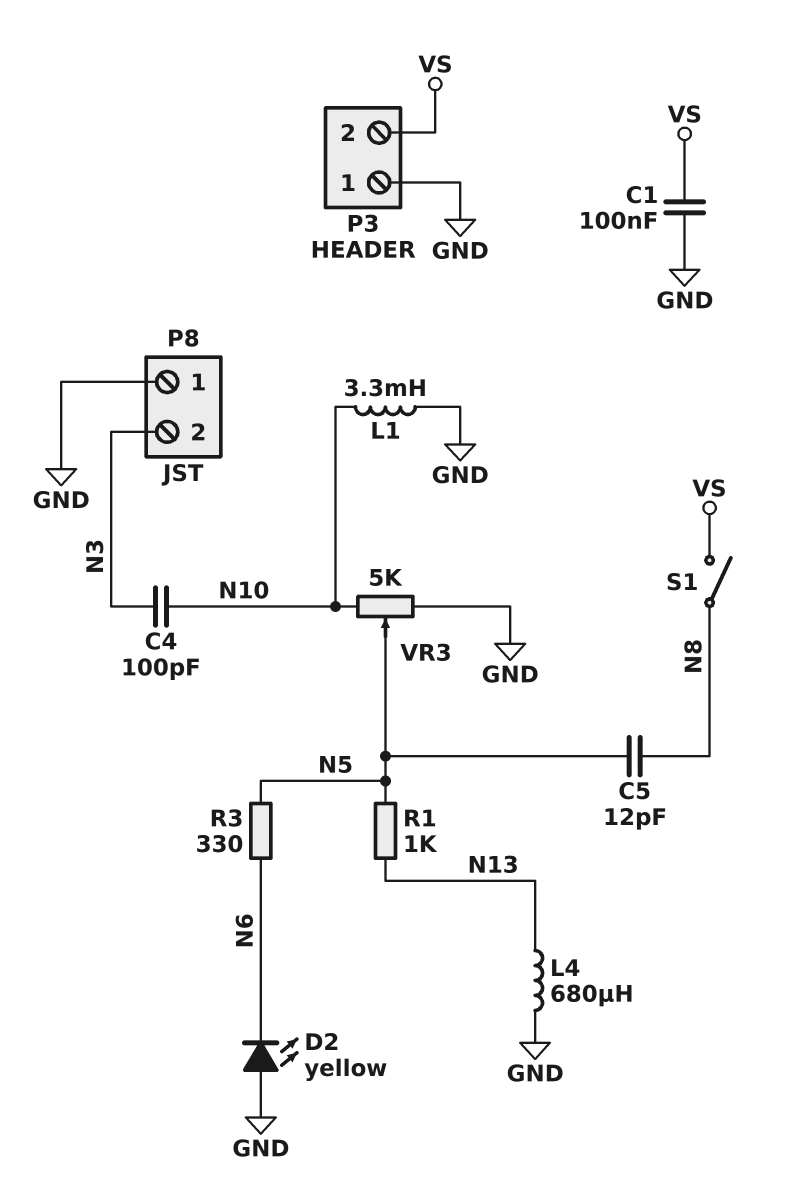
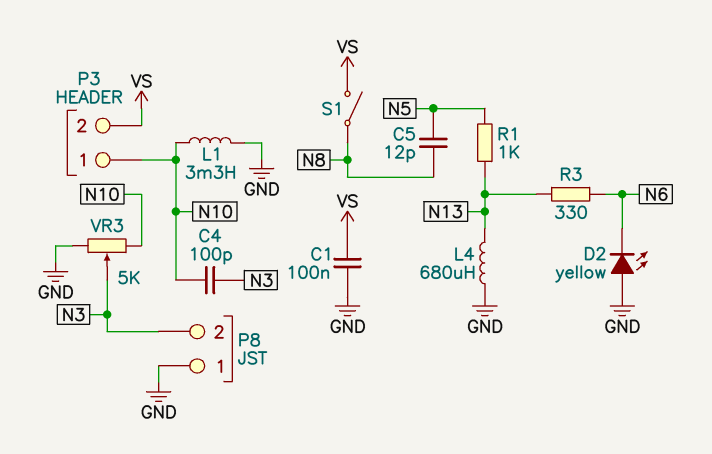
P3 pin 1: GND -> N10
R3: 330 (N5, N6) -> 330 (N6, N13)
VR3: 5k (GND, N10, wiper N5) -> 5k (GND, N10, wiper N3)

